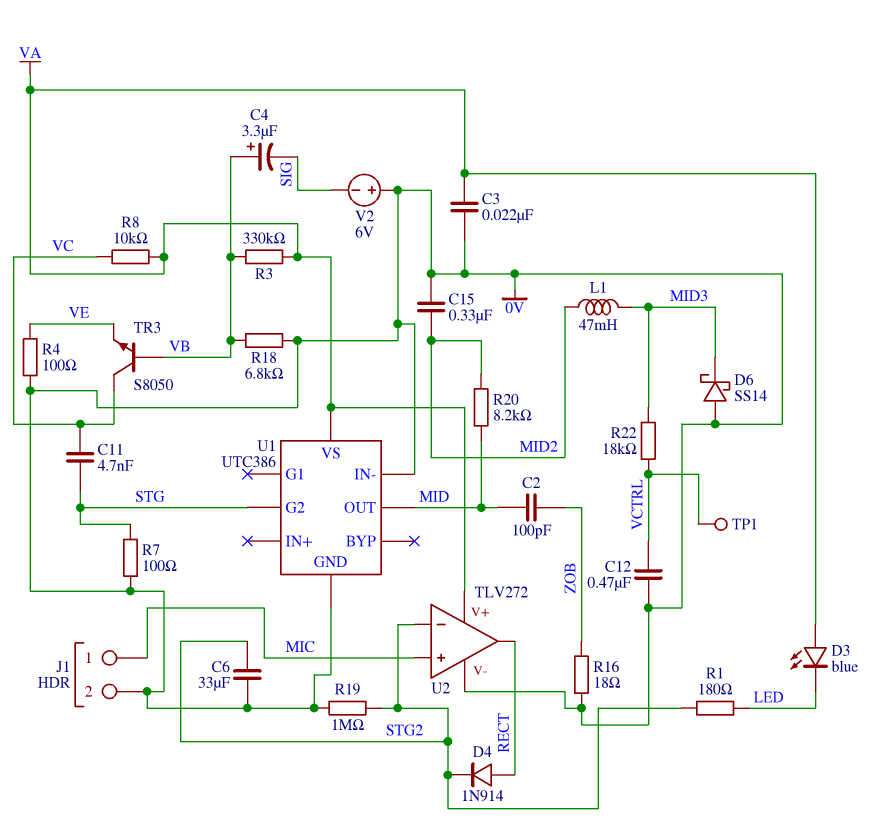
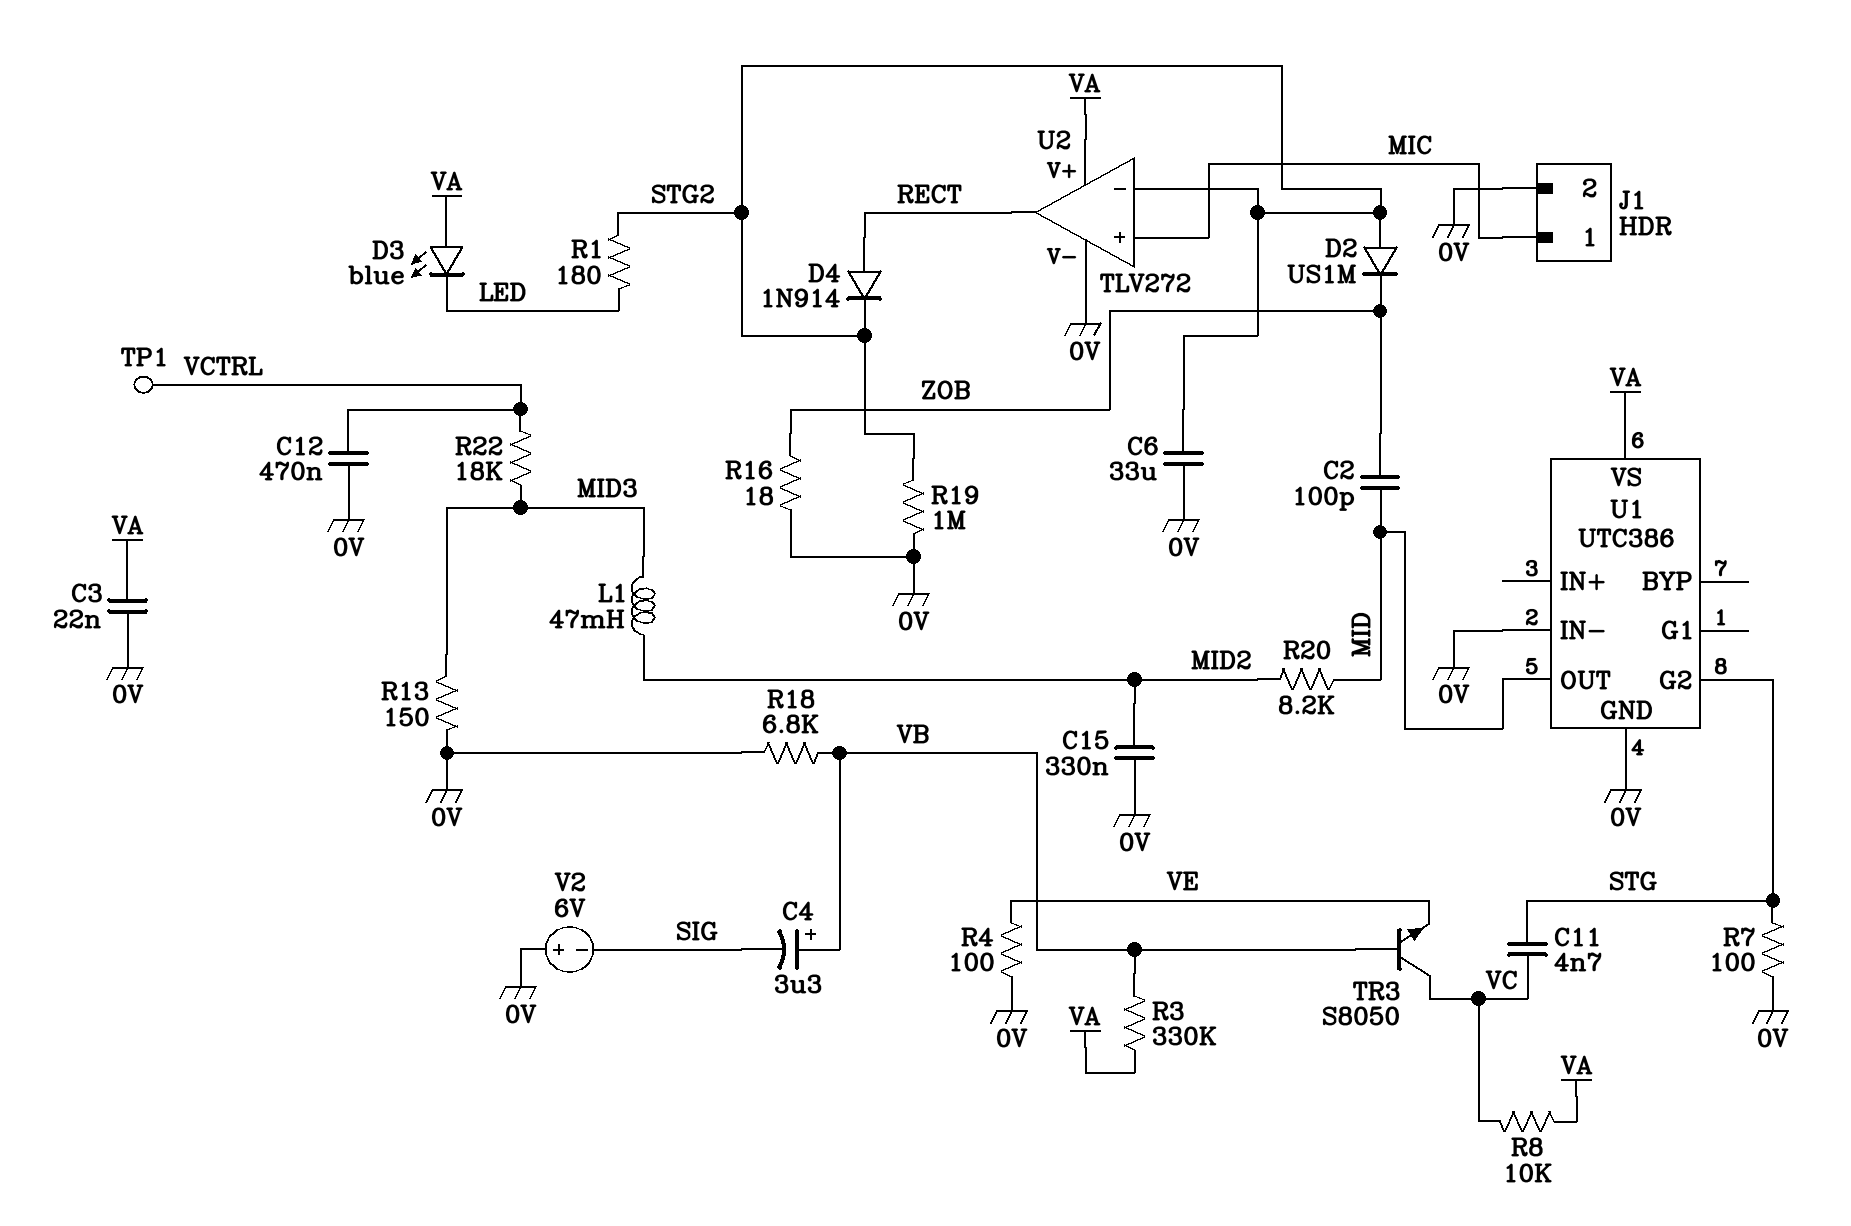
D2: none -> diode US1M (A STG2, K ZOB)
D6: schottky SS14 (A 0V, K MID3) -> none
R13: none -> 150 (0V, MID3)

